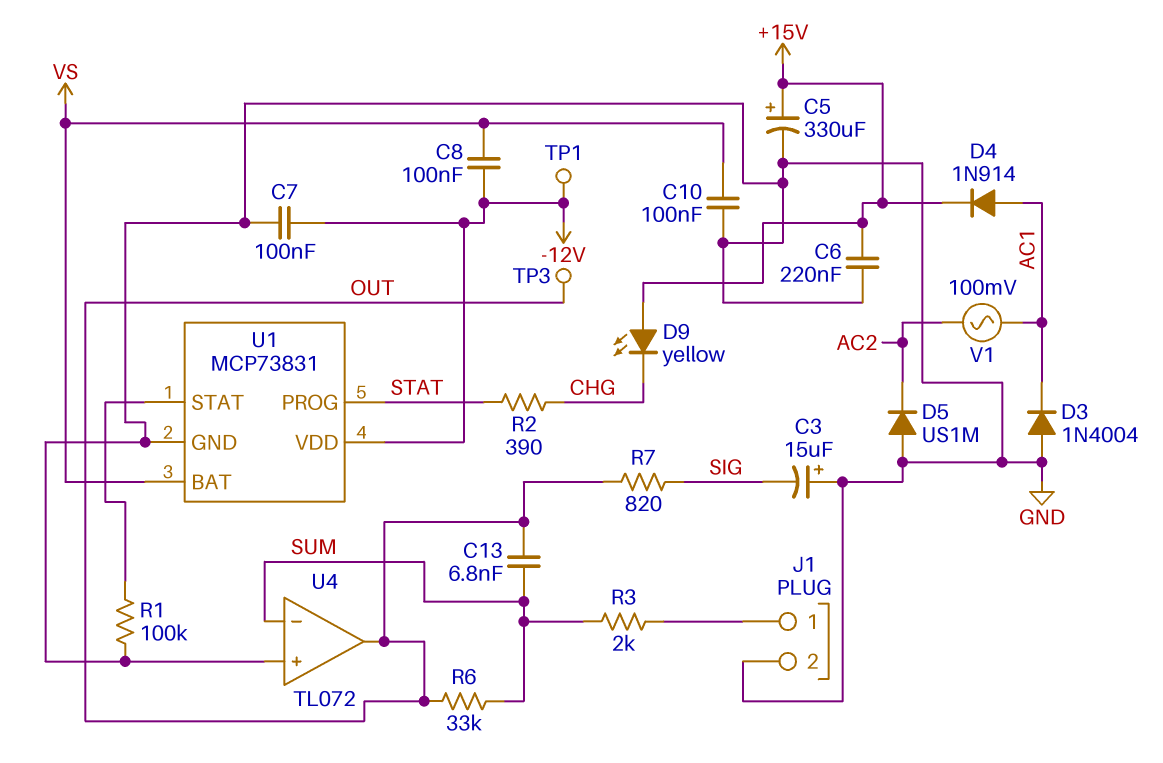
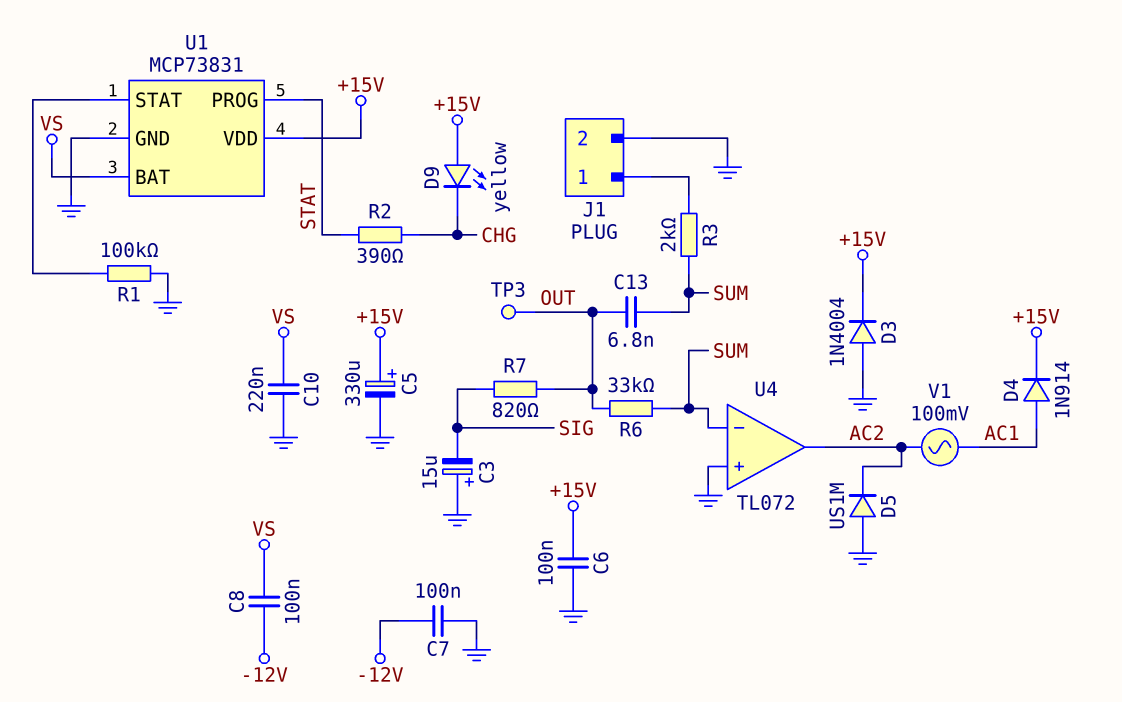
C6: 220nF (+15V, GND) -> 100nF (+15V, GND)
C10: 100nF (GND, VS) -> 220nF (GND, VS)
D3: diode 1N4004 (A GND, K AC1) -> diode 1N4004 (A GND, K +15V)
TP1: test point (-12V) -> none
U1 pin VDD: -12V -> +15V
U4 pin out: OUT -> AC2

